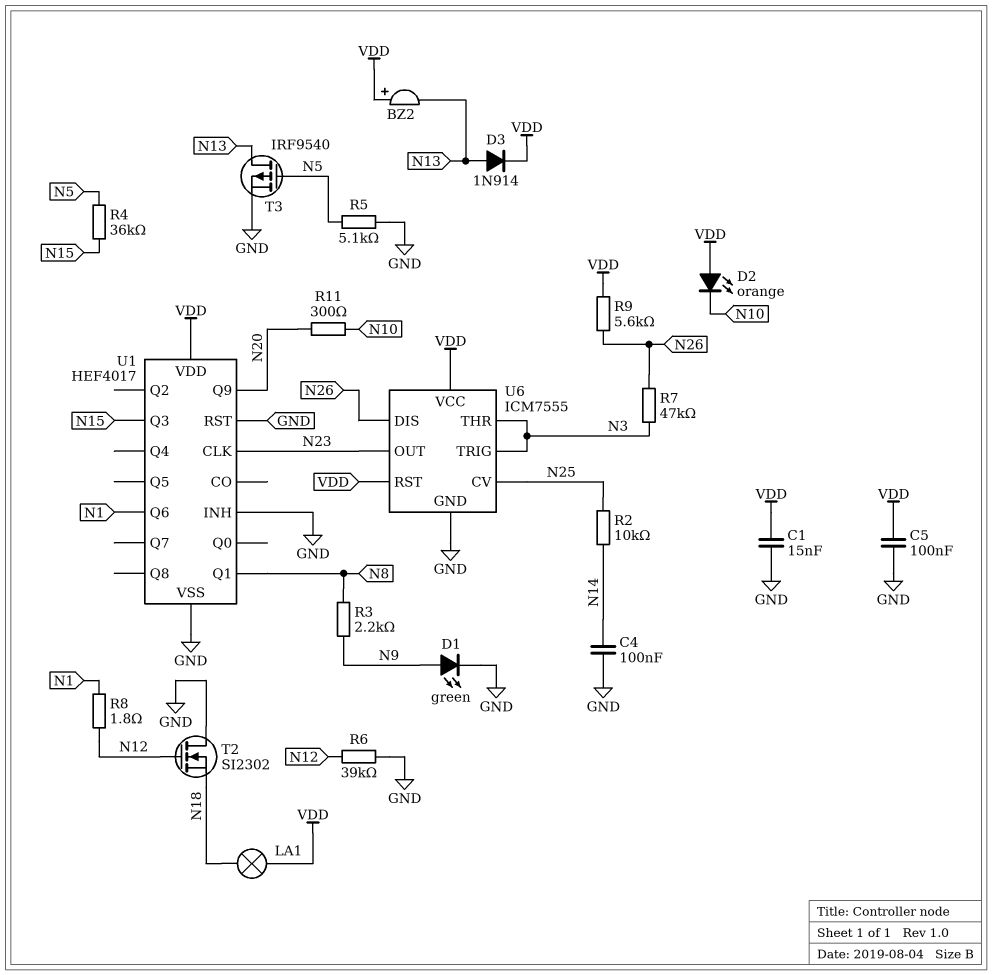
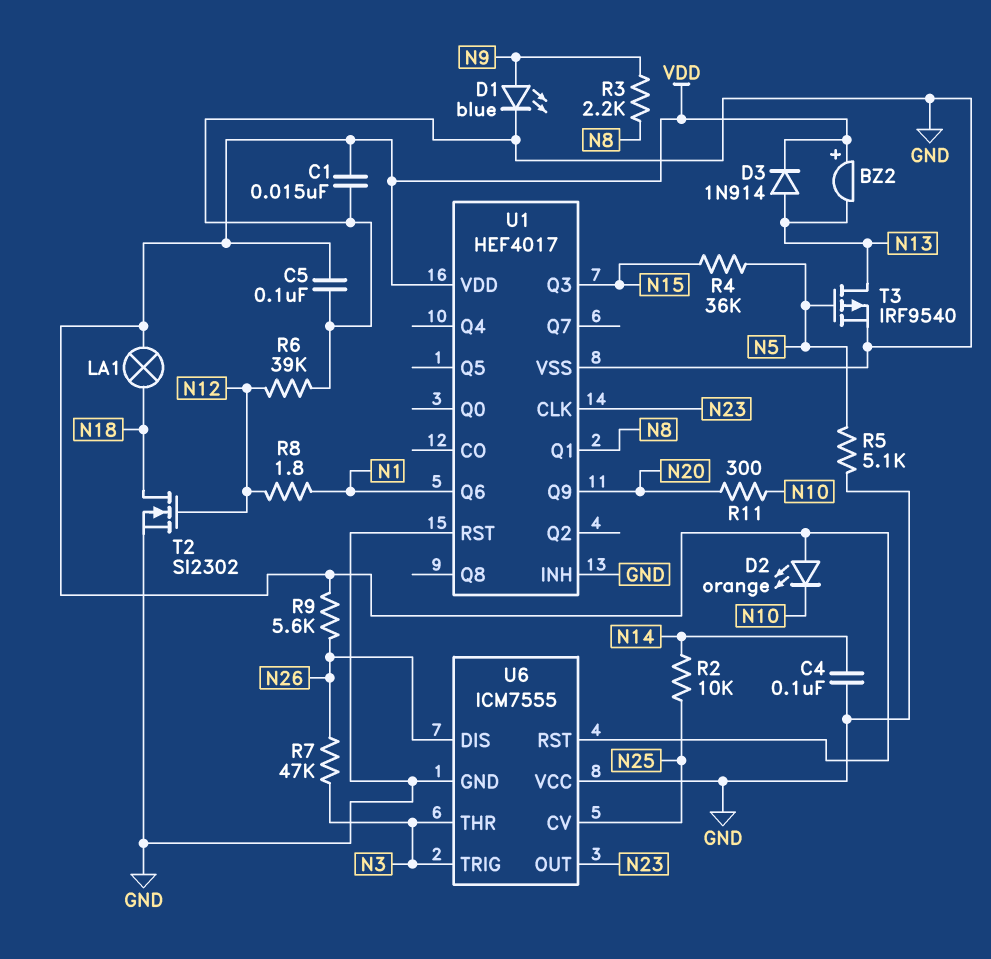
D1: LED green (A N9, K GND) -> LED blue (A N9, K GND)
T2: NMOS SI2302 (G N12, D GND, S N18) -> NMOS SI2302 (G N12, D N18, S GND)
U6 pin VCC: VDD -> GND

